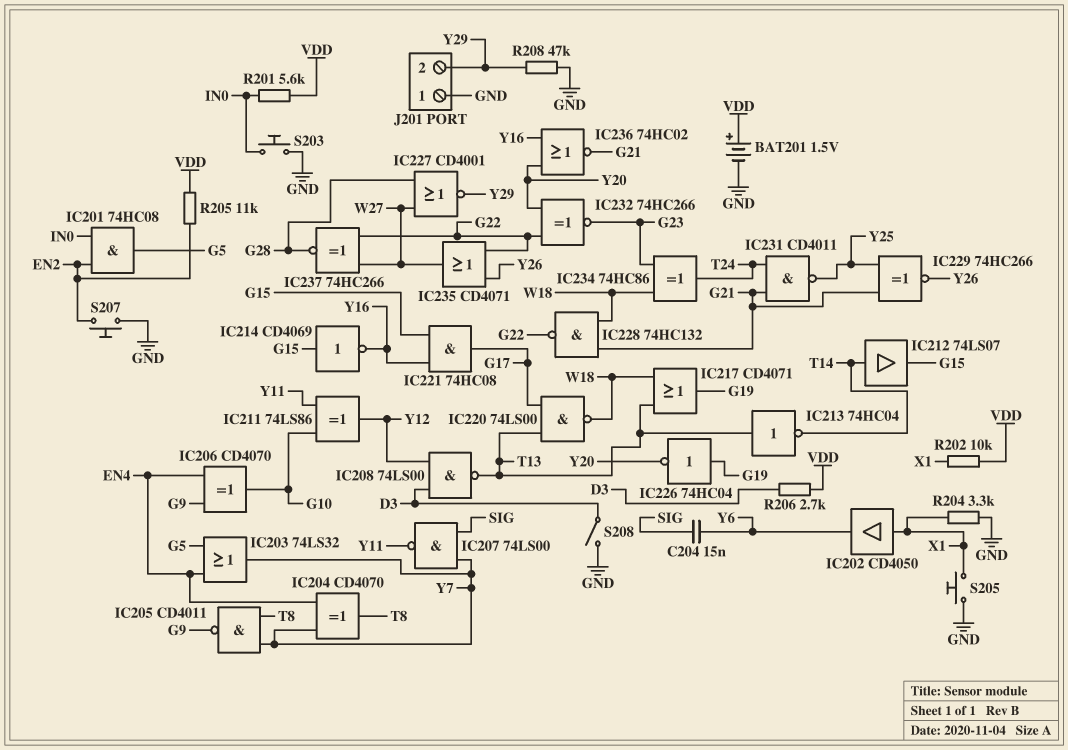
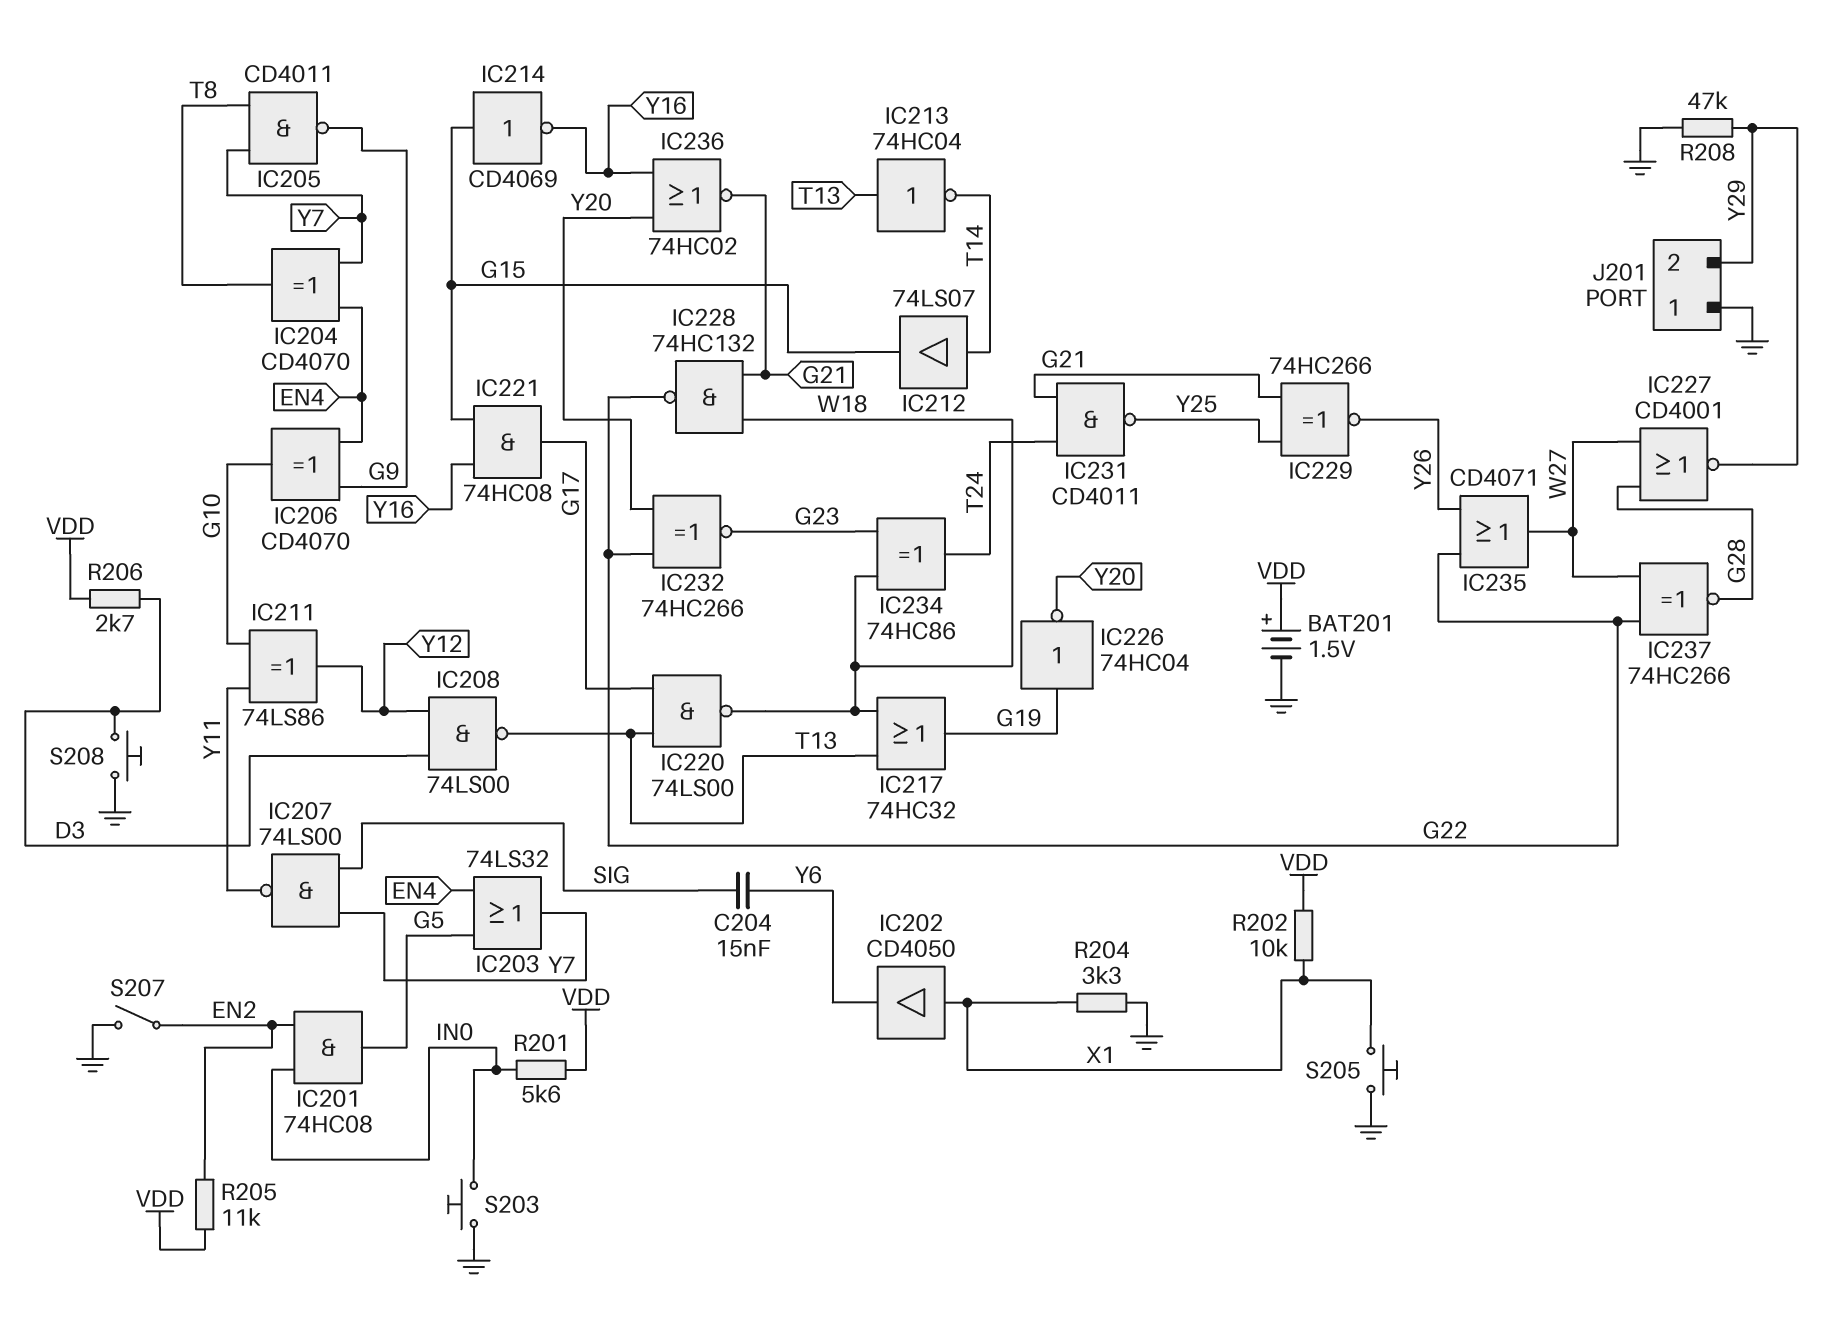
IC217: OR CD4071 (in T13, in W18, out G19) -> OR 74HC32 (in T13, in W18, out G19)
S207: button (EN2, GND) -> switch (EN2, GND)
S208: switch (D3, GND) -> button (D3, GND)

